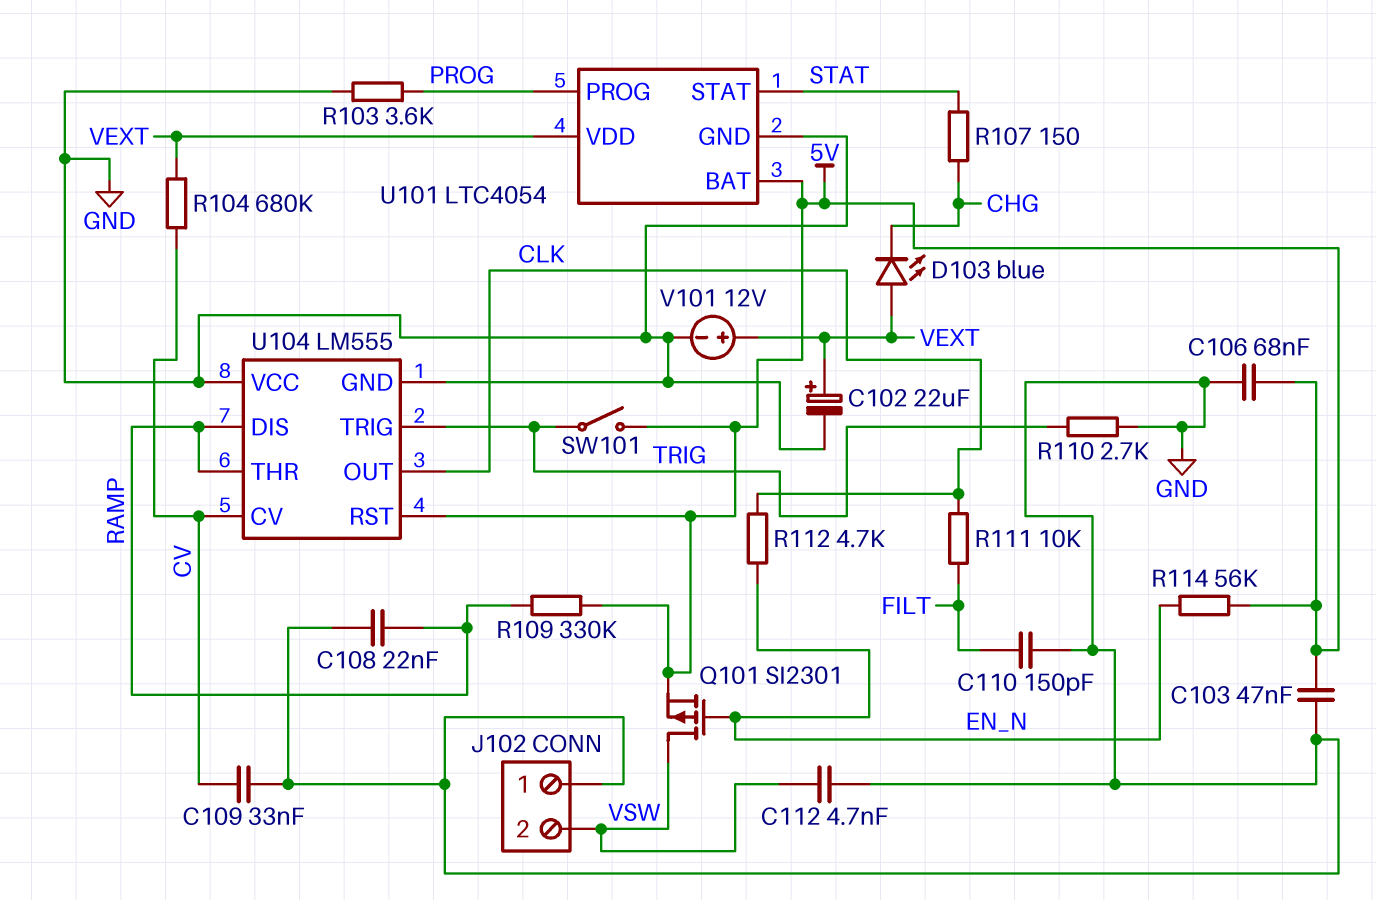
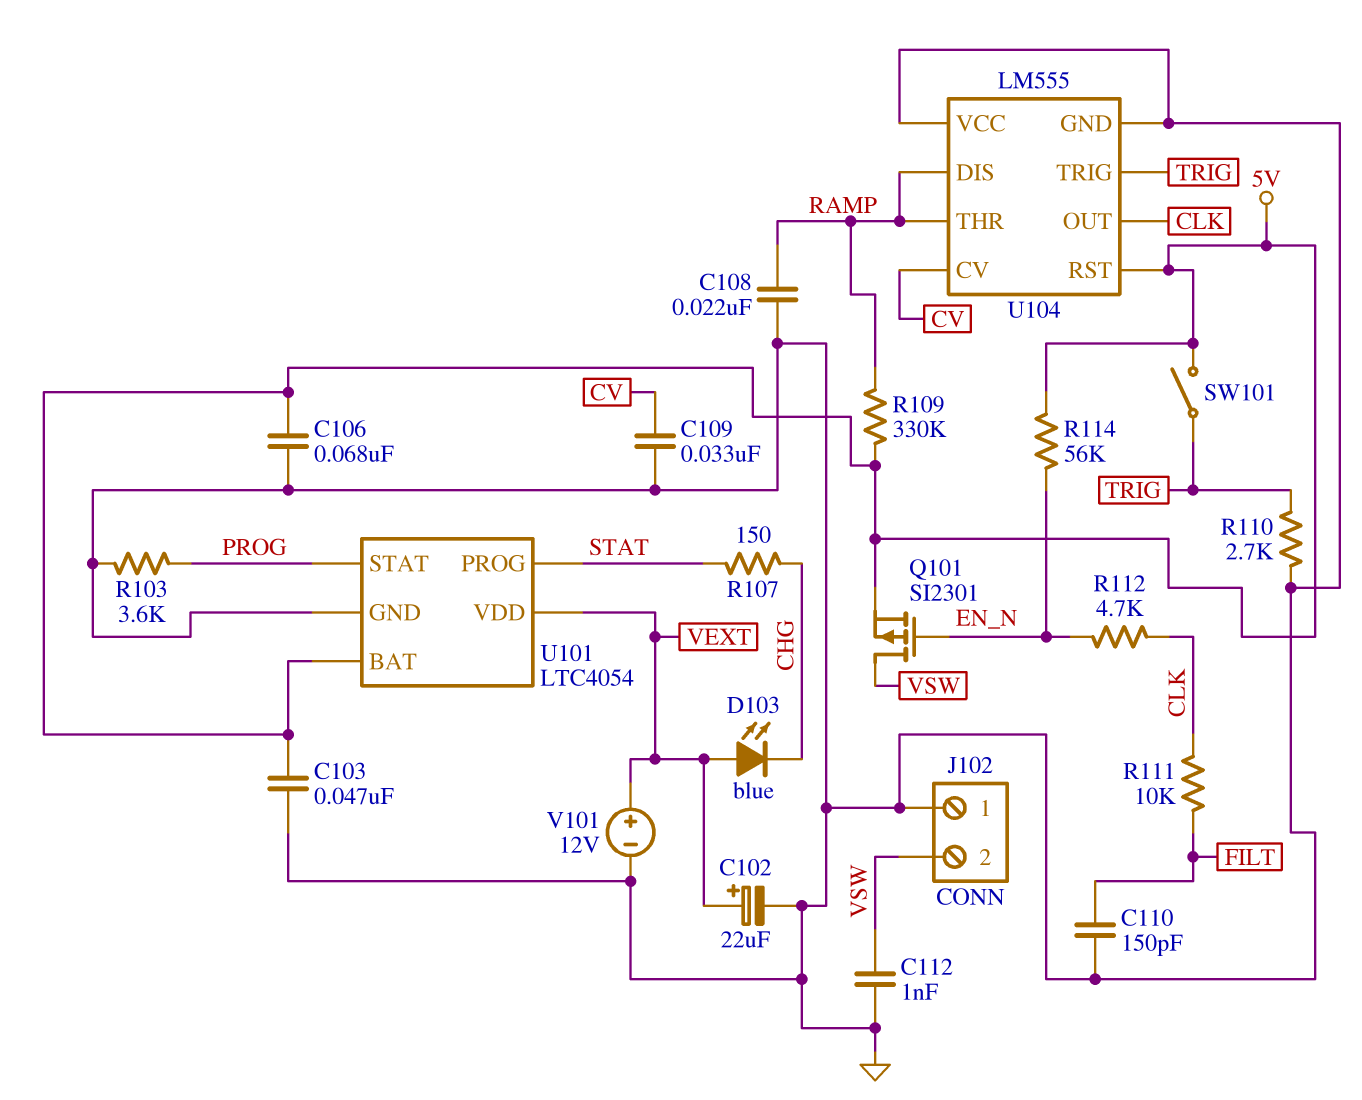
C112: 4.7nF (GND, VSW) -> 1nF (GND, VSW)
R104: 680k (CV, VEXT) -> none
U101 pin PROG: PROG -> STAT
U101 pin STAT: STAT -> PROG

